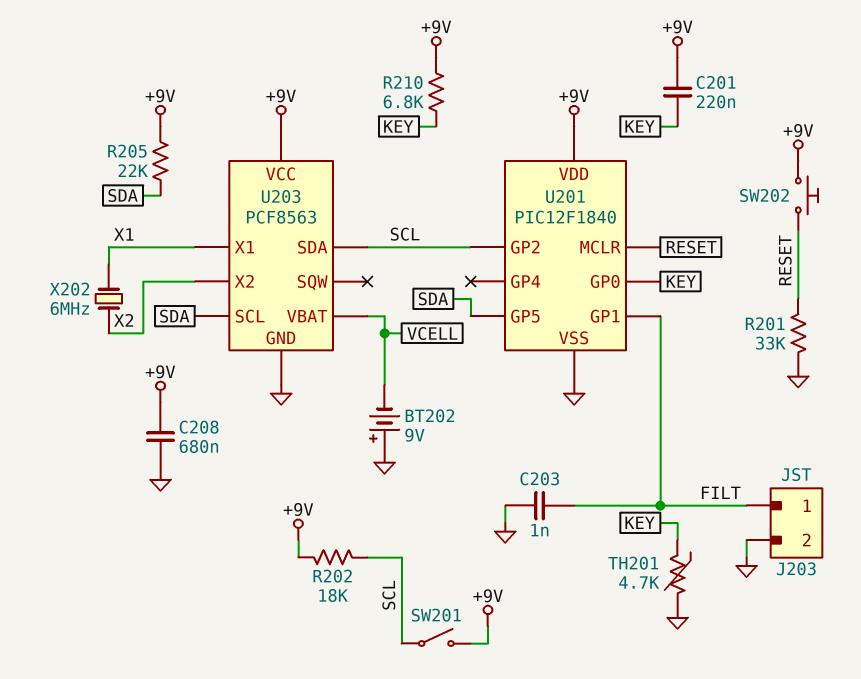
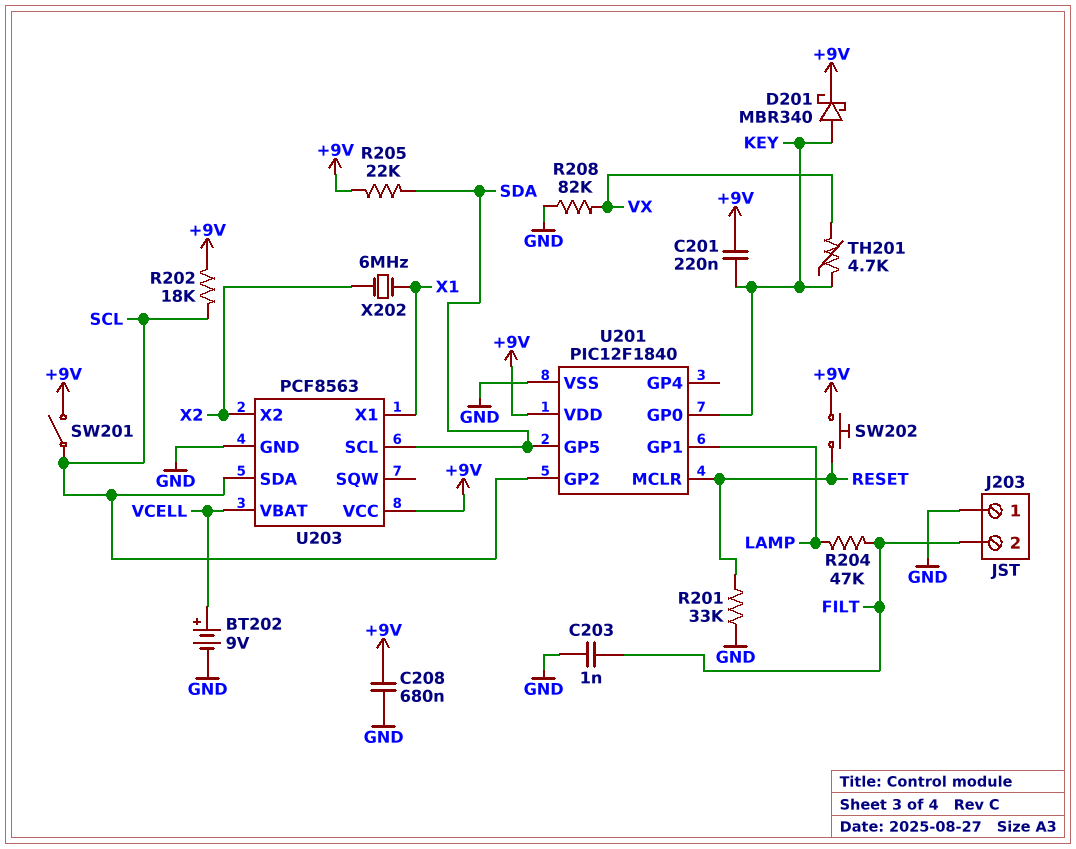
BT202: 9V (plus GND, minus VCELL) -> 9V (plus VCELL, minus GND)
D201: none -> schottky MBR340 (A KEY, K +9V)
J203 pin 1: FILT -> GND
J203 pin 2: GND -> FILT
R204: none -> 47k (FILT, LAMP)
R208: none -> 82k (GND, VX)
R210: 6.8k (+9V, KEY) -> none
TH201: 4.7k (GND, KEY) -> 4.7k (KEY, VX)
U201 pin GP1: FILT -> LAMP

